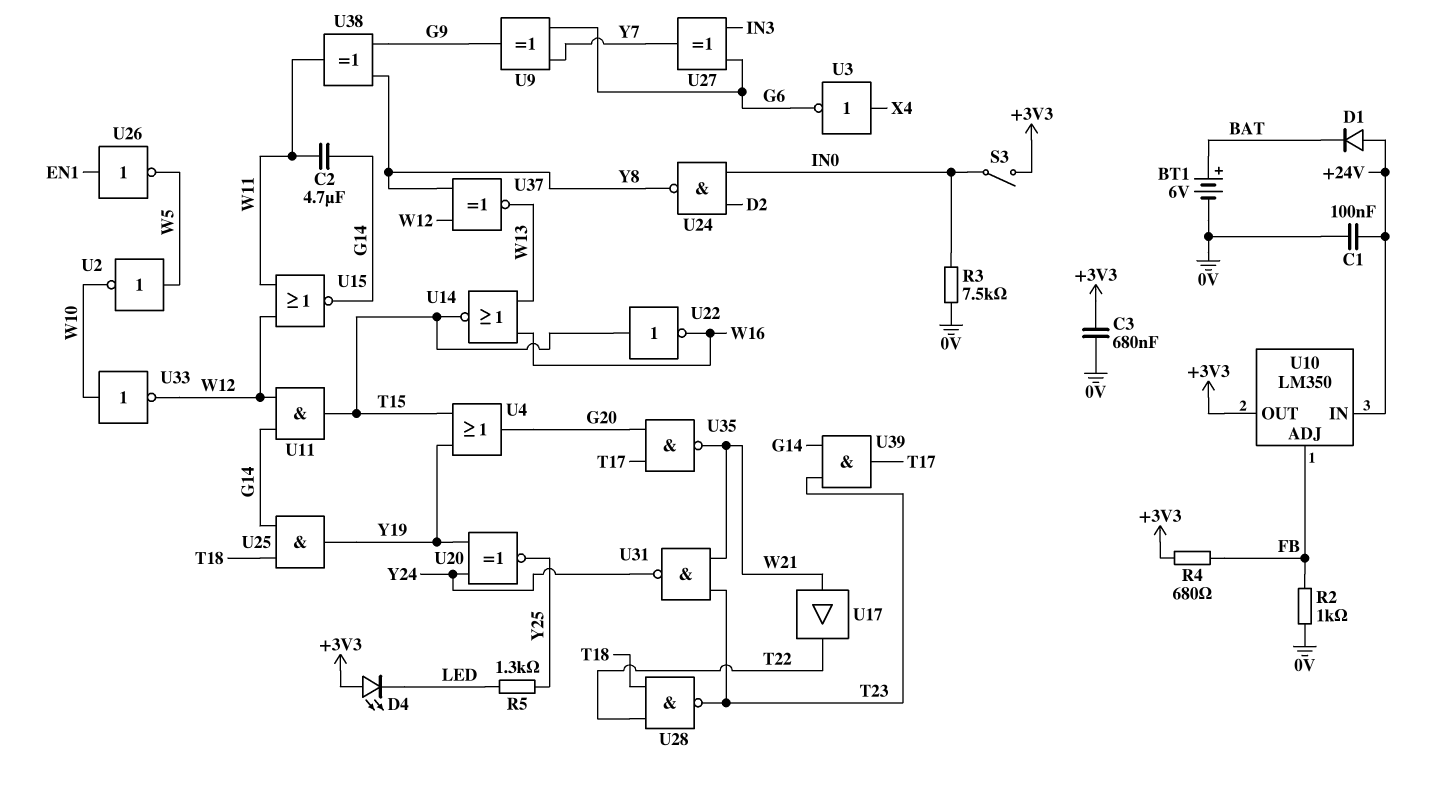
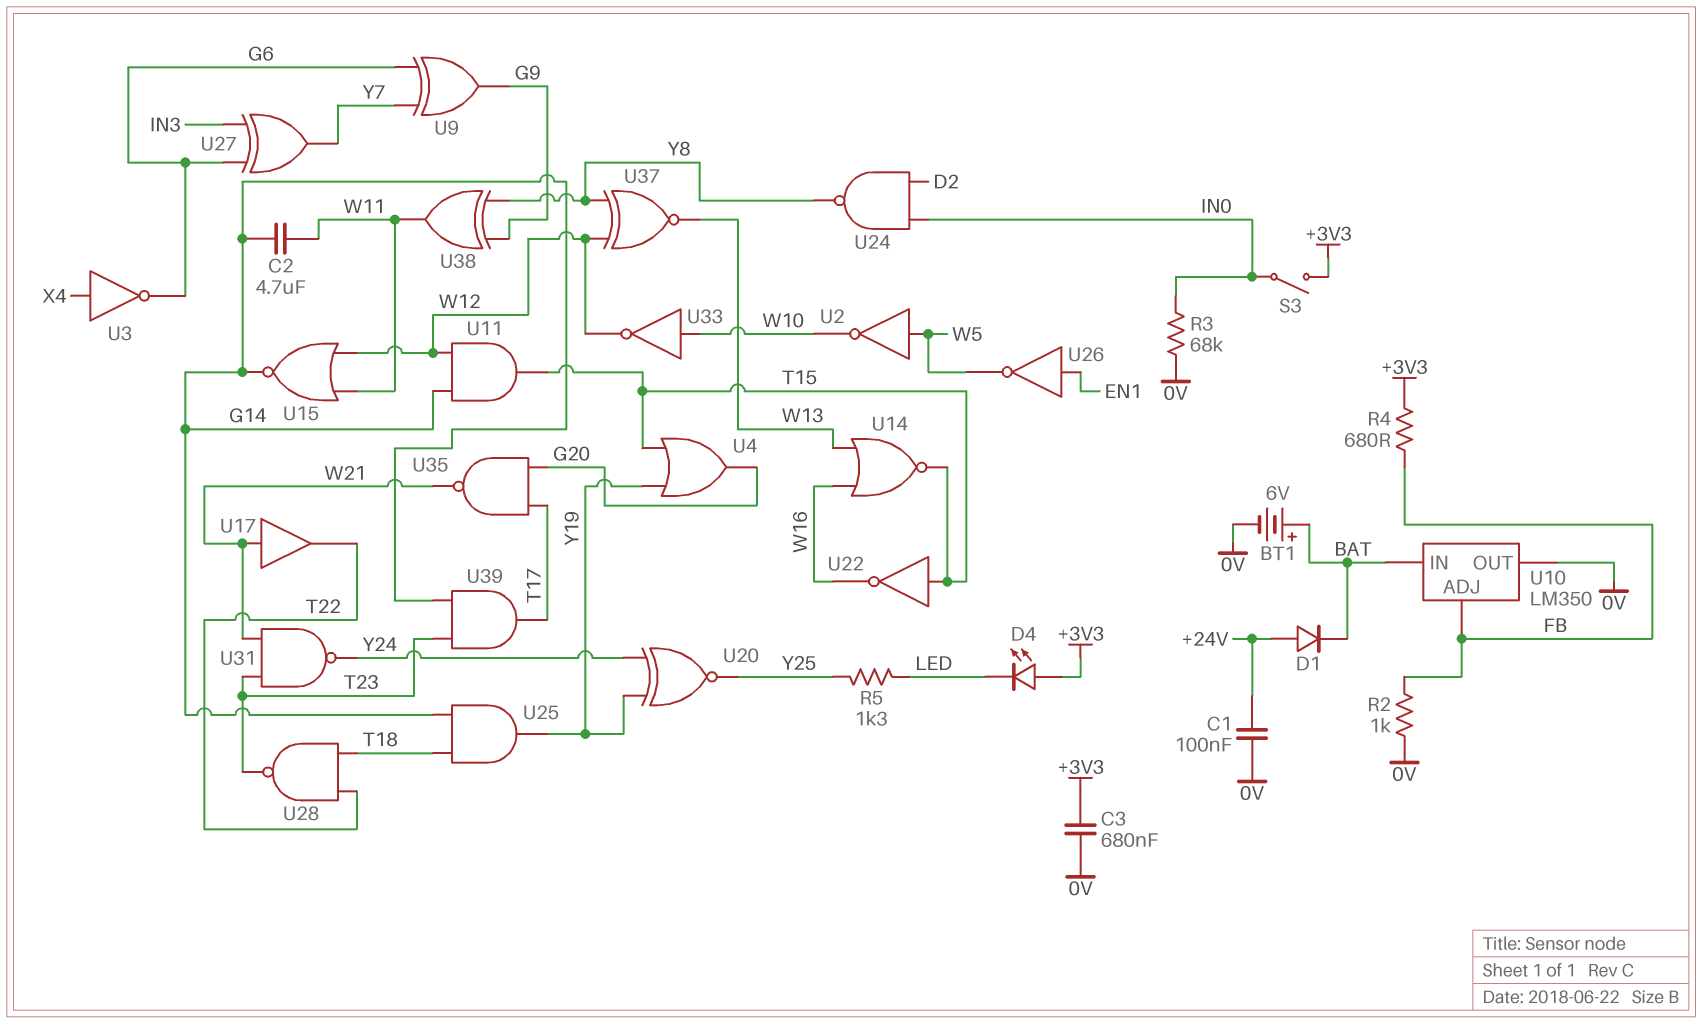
R3: 7.5k (0V, IN0) -> 68k (0V, IN0)
U10 pin IN: +24V -> BAT
U10 pin OUT: +3V3 -> 0V

